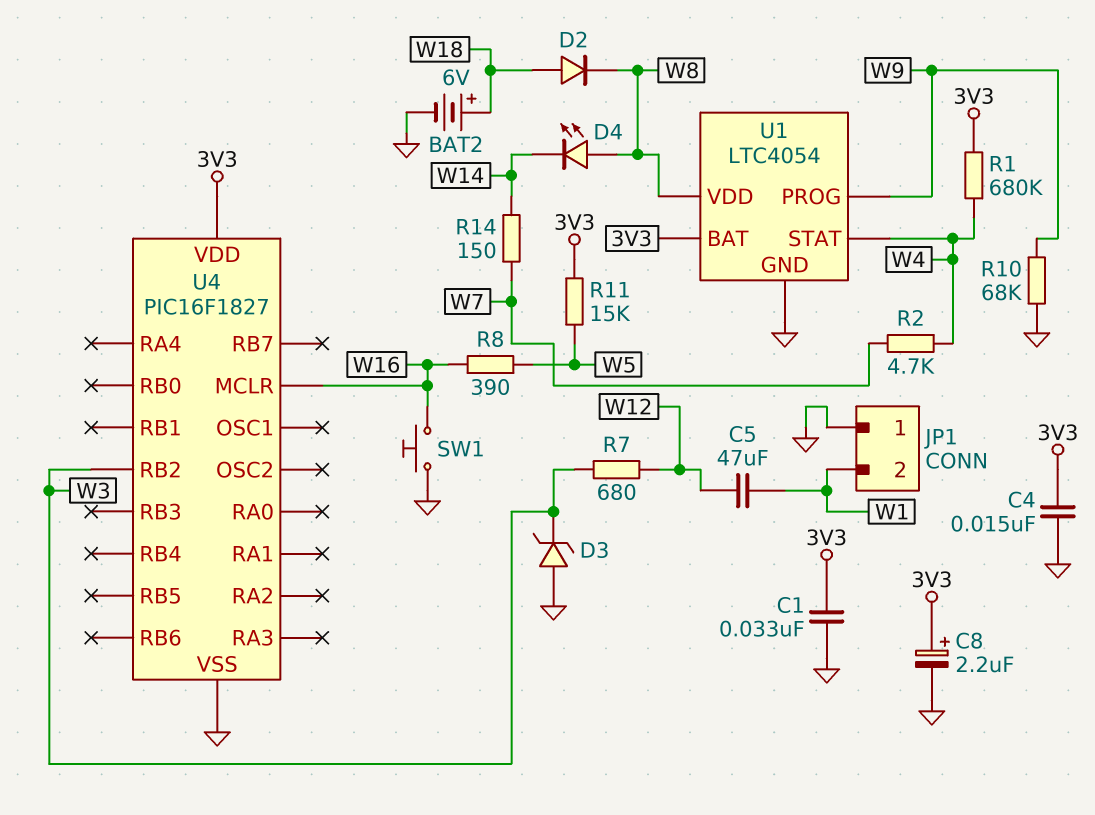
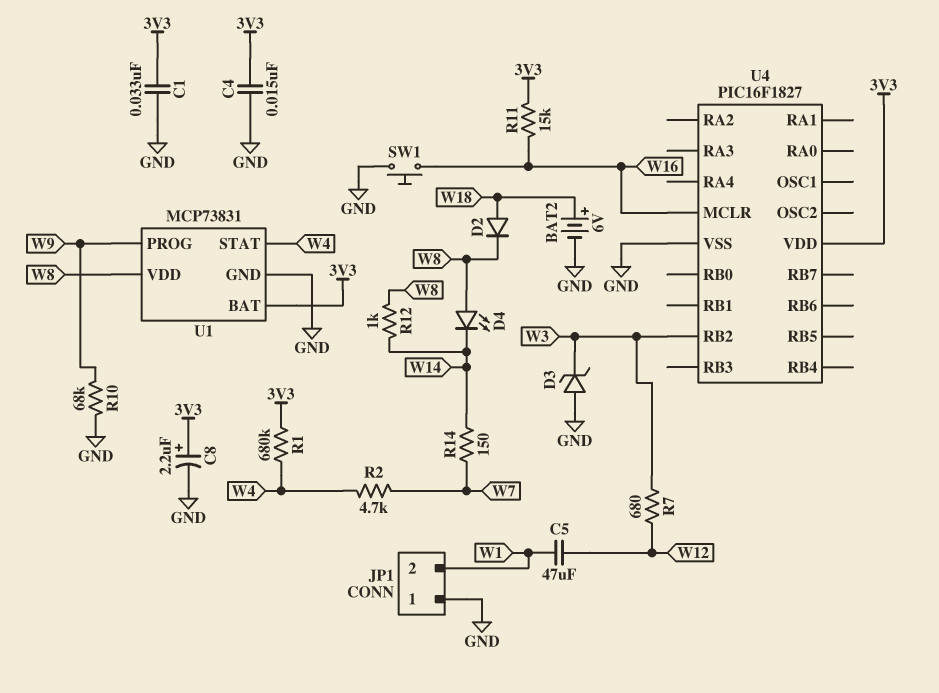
R8: 390 (W5, W16) -> none
R11: 15k (3V3, W5) -> 15k (3V3, W16)
R12: none -> 1k (W8, W14)
U1: LTC4054 -> MCP73831

